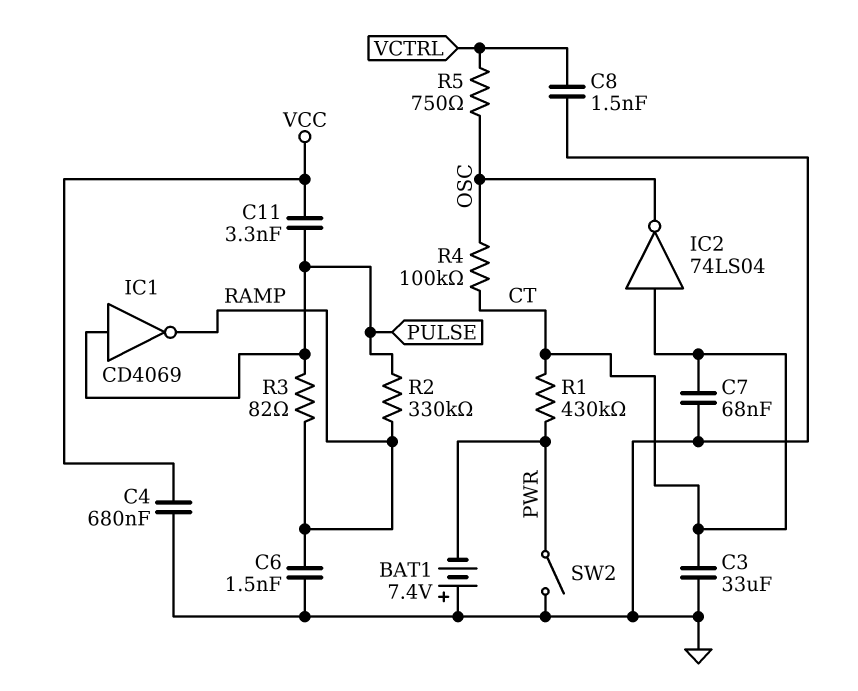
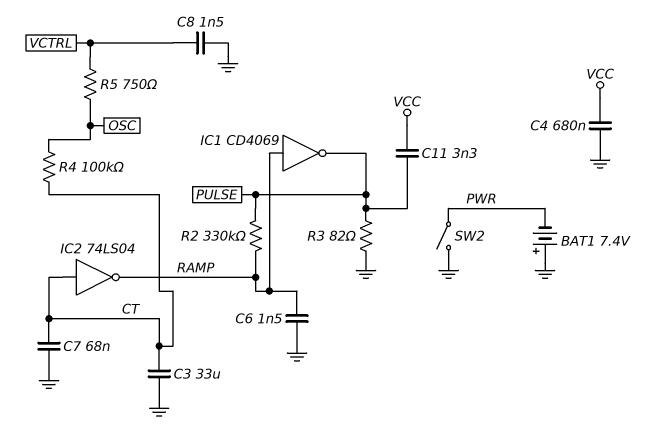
IC1: NOT CD4069 (in PULSE, out RAMP) -> NOT CD4069 (in RAMP, out PULSE)
IC2: NOT 74LS04 (in CT, out OSC) -> NOT 74LS04 (in CT, out RAMP)
R1: 430k (CT, PWR) -> none
R3: 82 (PULSE, RAMP) -> 82 (GND, PULSE)

